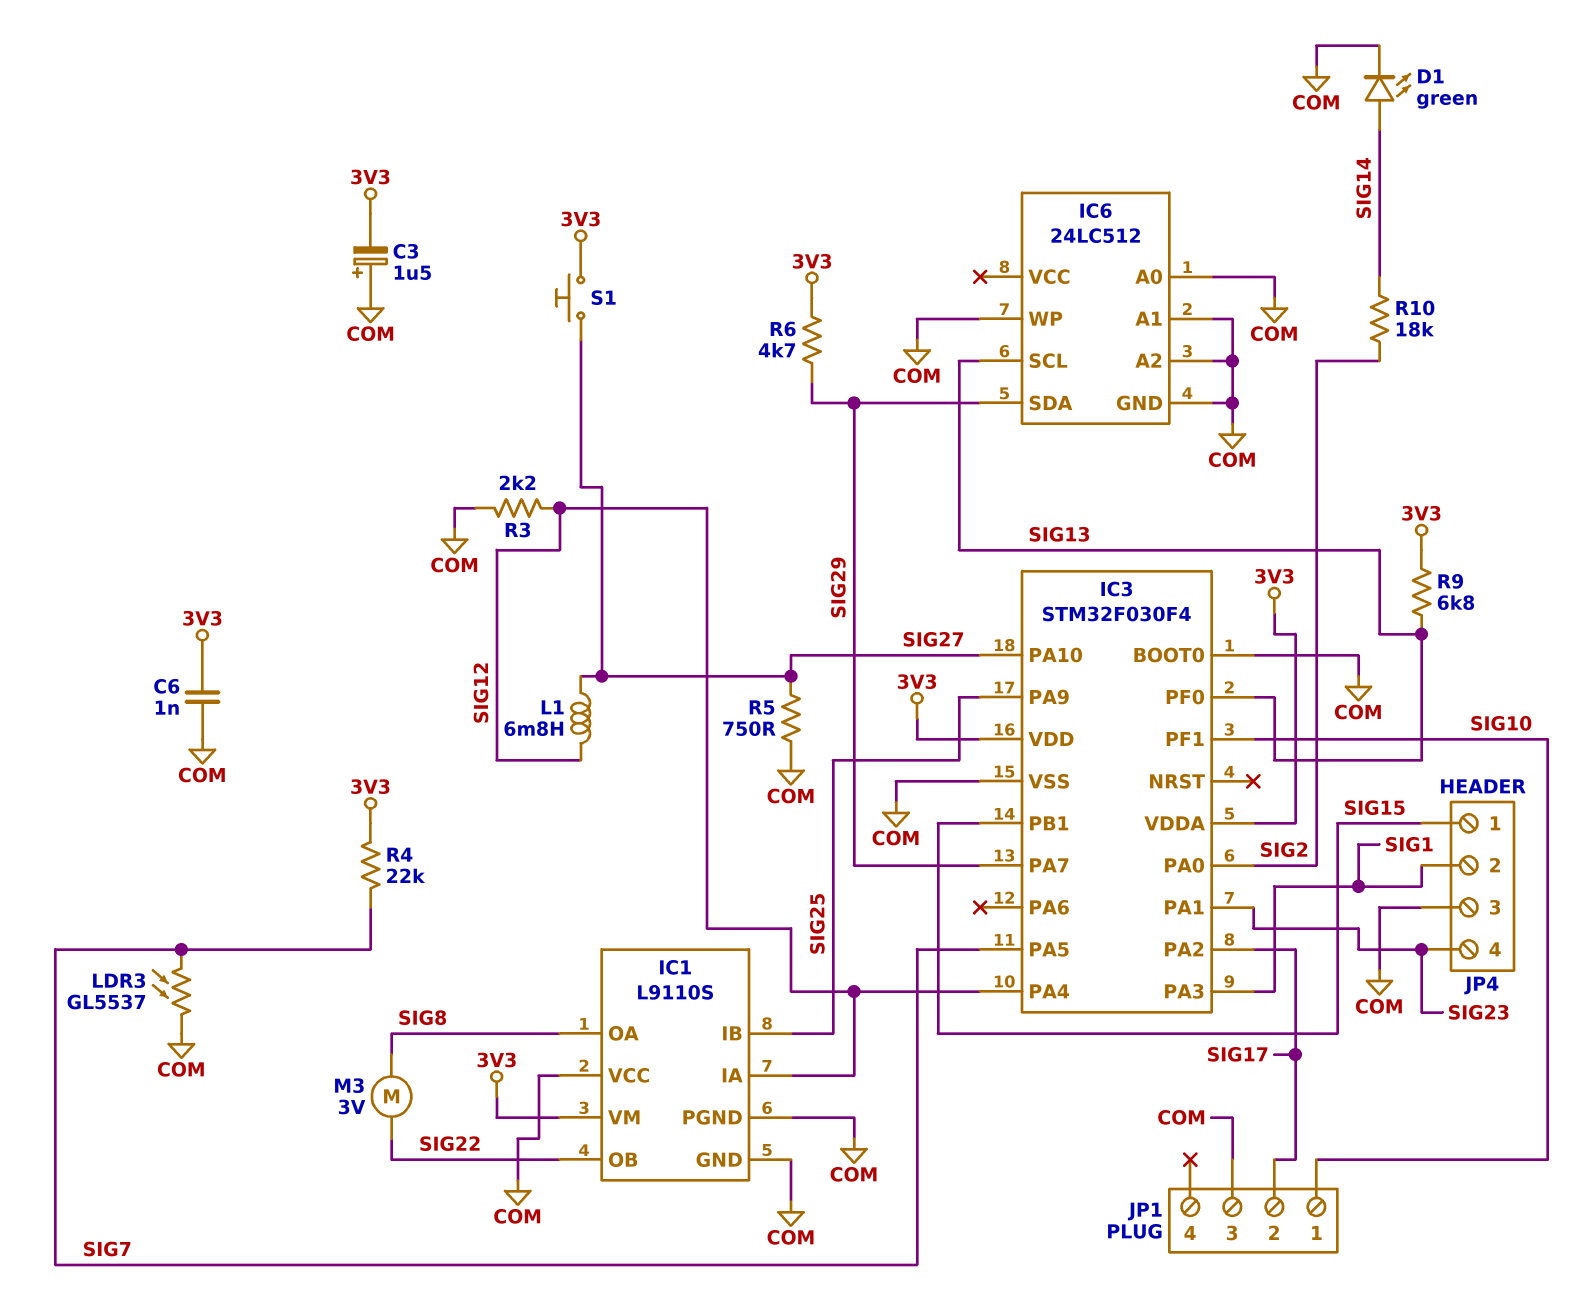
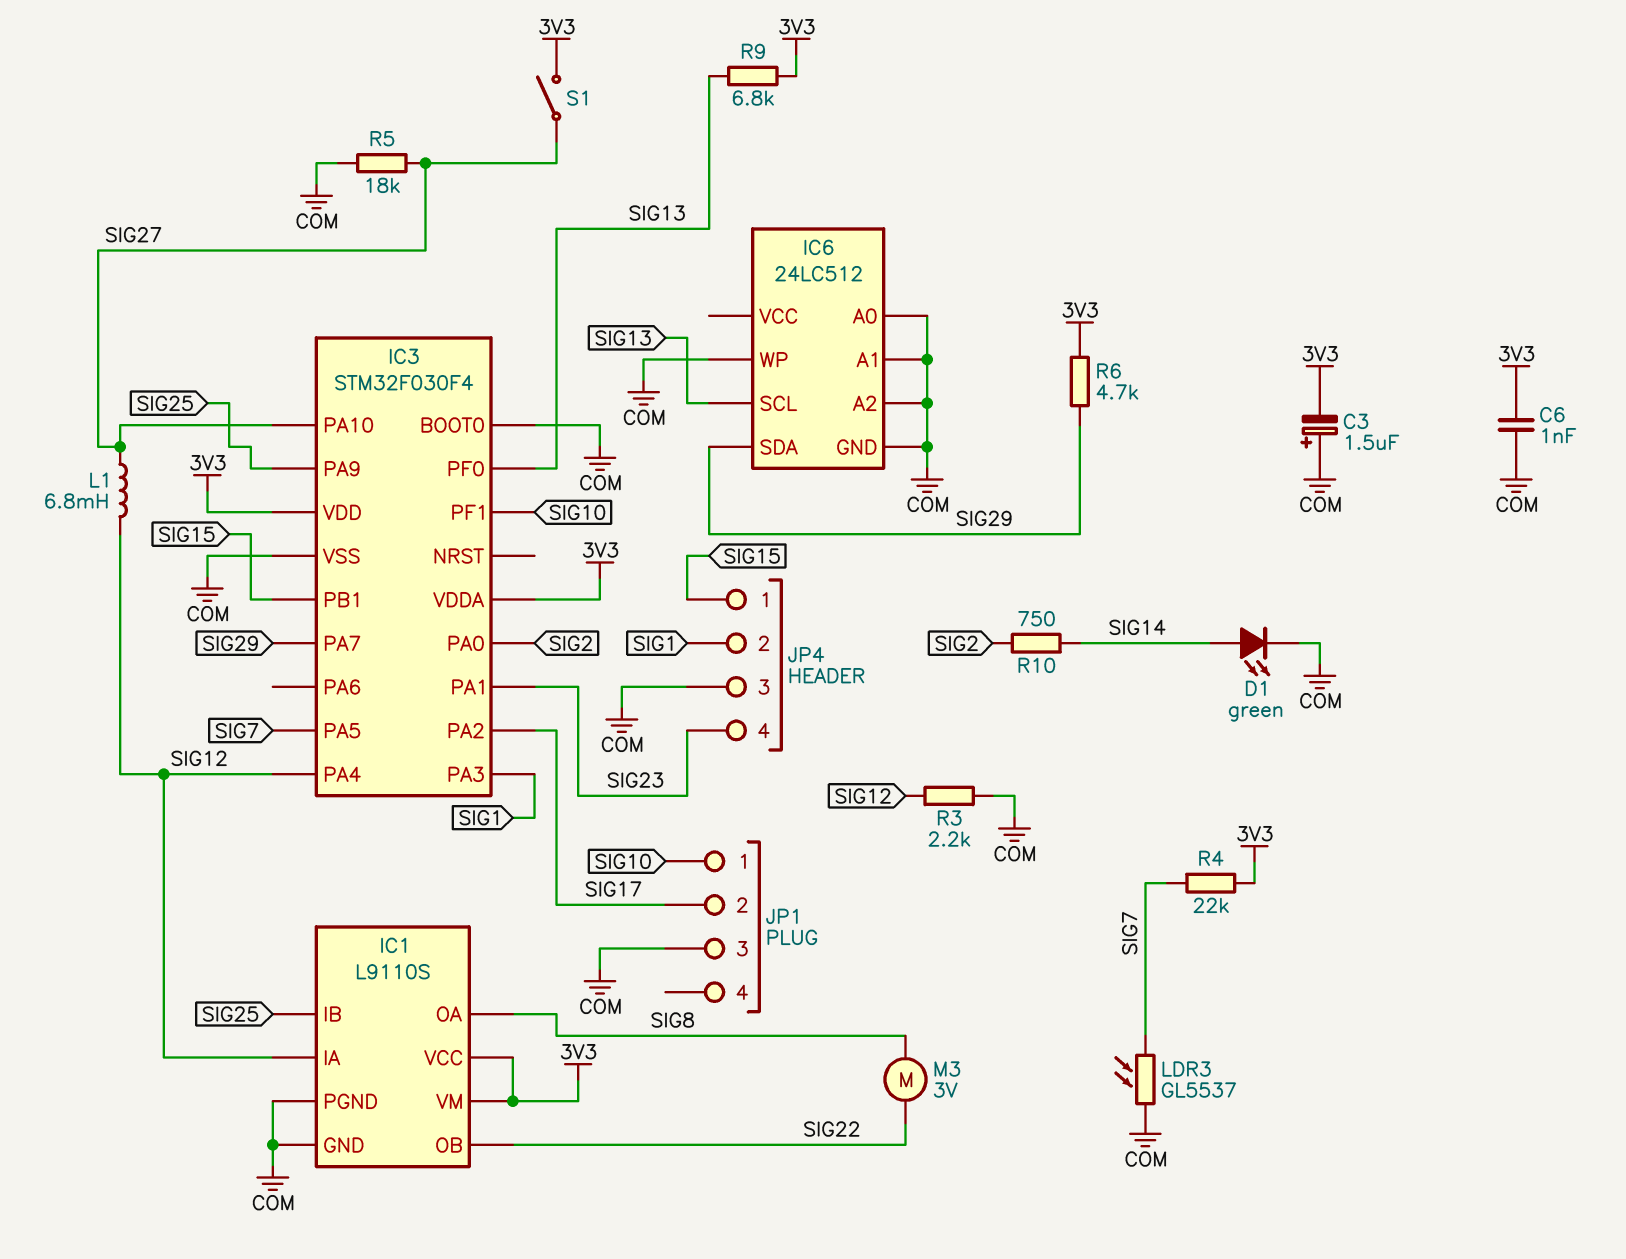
IC1 pin VCC: COM -> 3V3
R5: 750 (COM, SIG27) -> 18k (COM, SIG27)
R10: 18k (SIG2, SIG14) -> 750 (SIG2, SIG14)
S1: button (3V3, SIG27) -> switch (3V3, SIG27)

